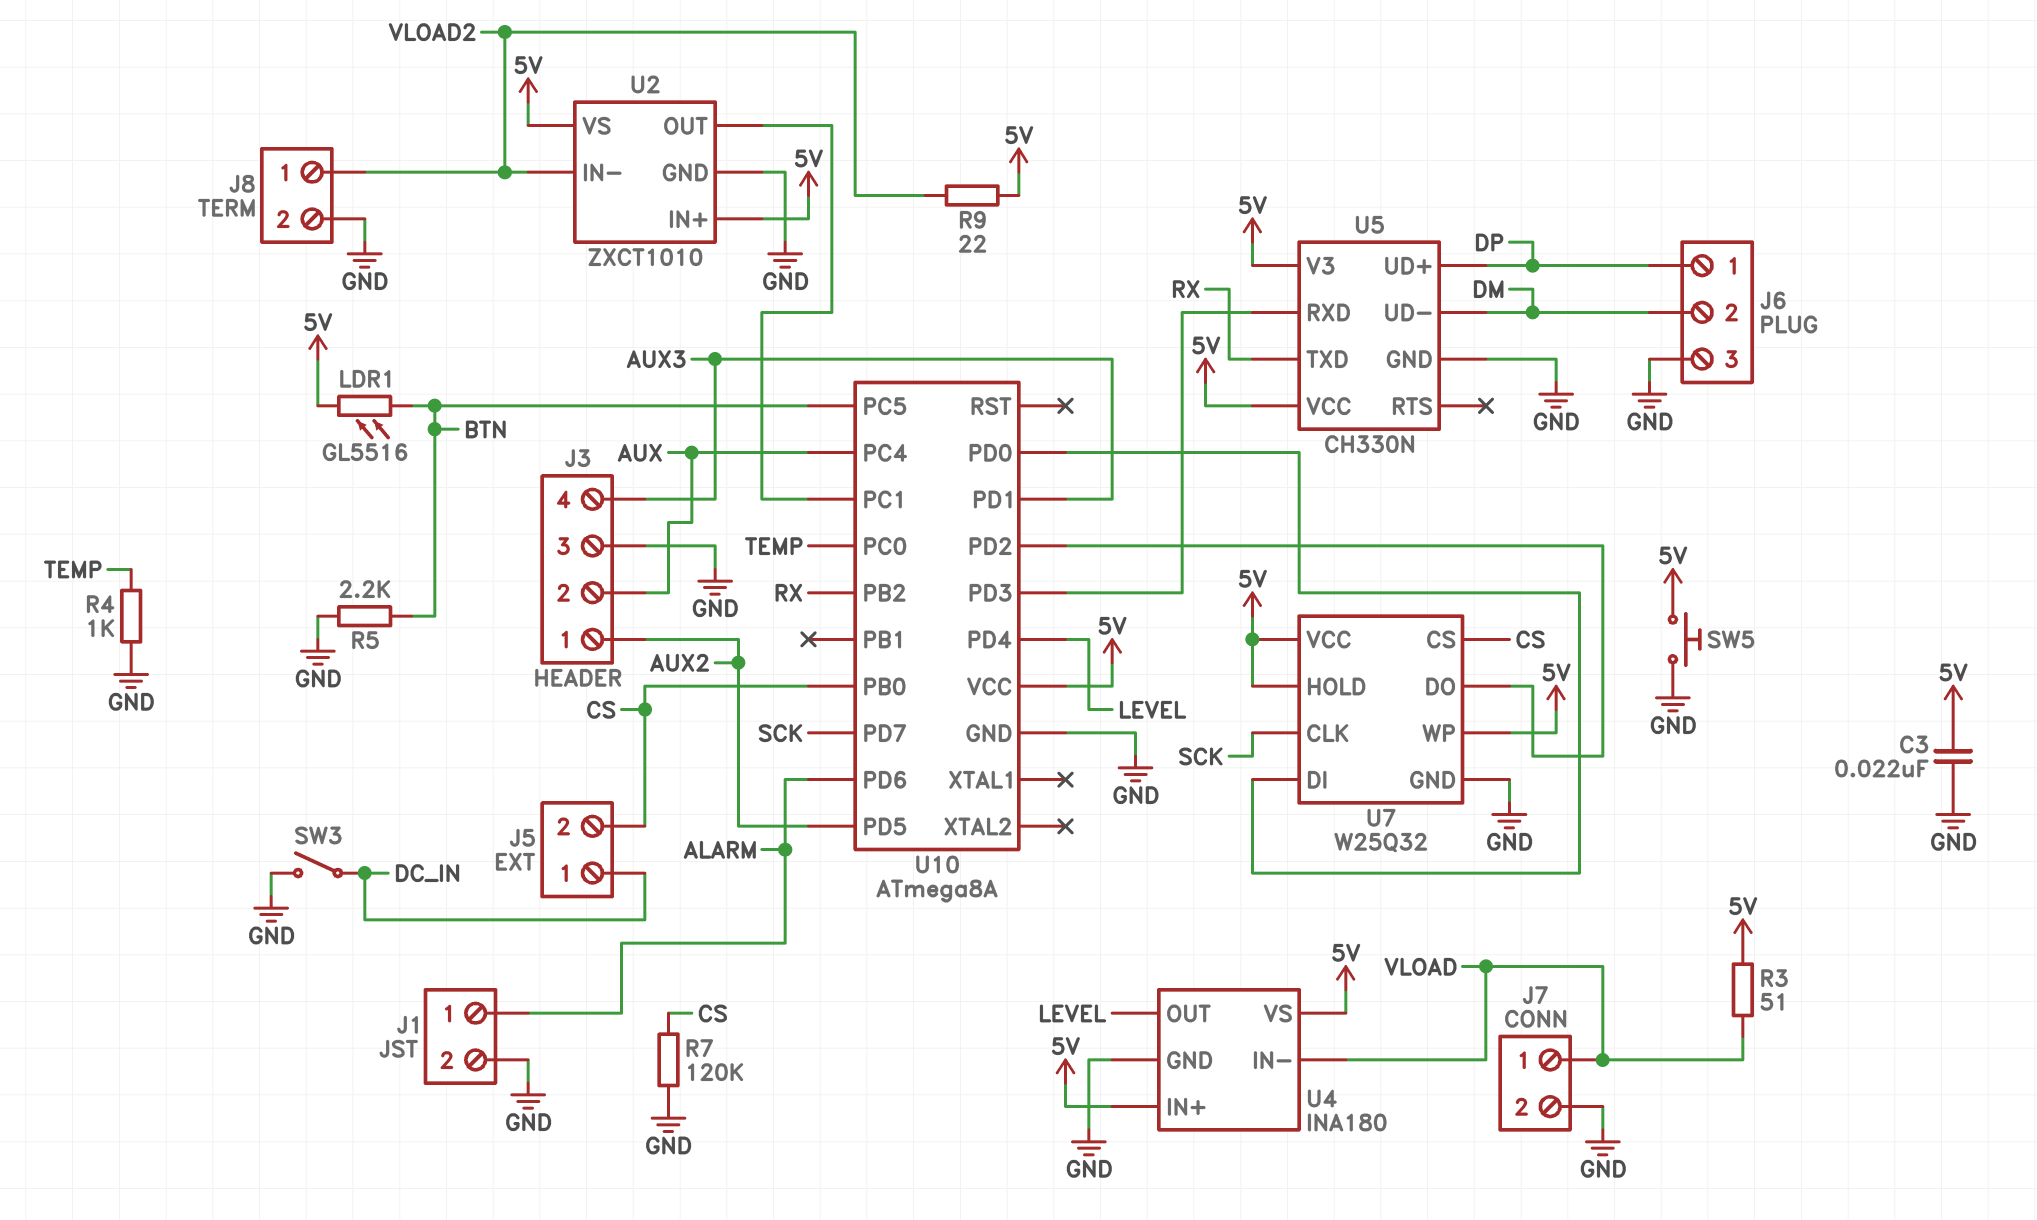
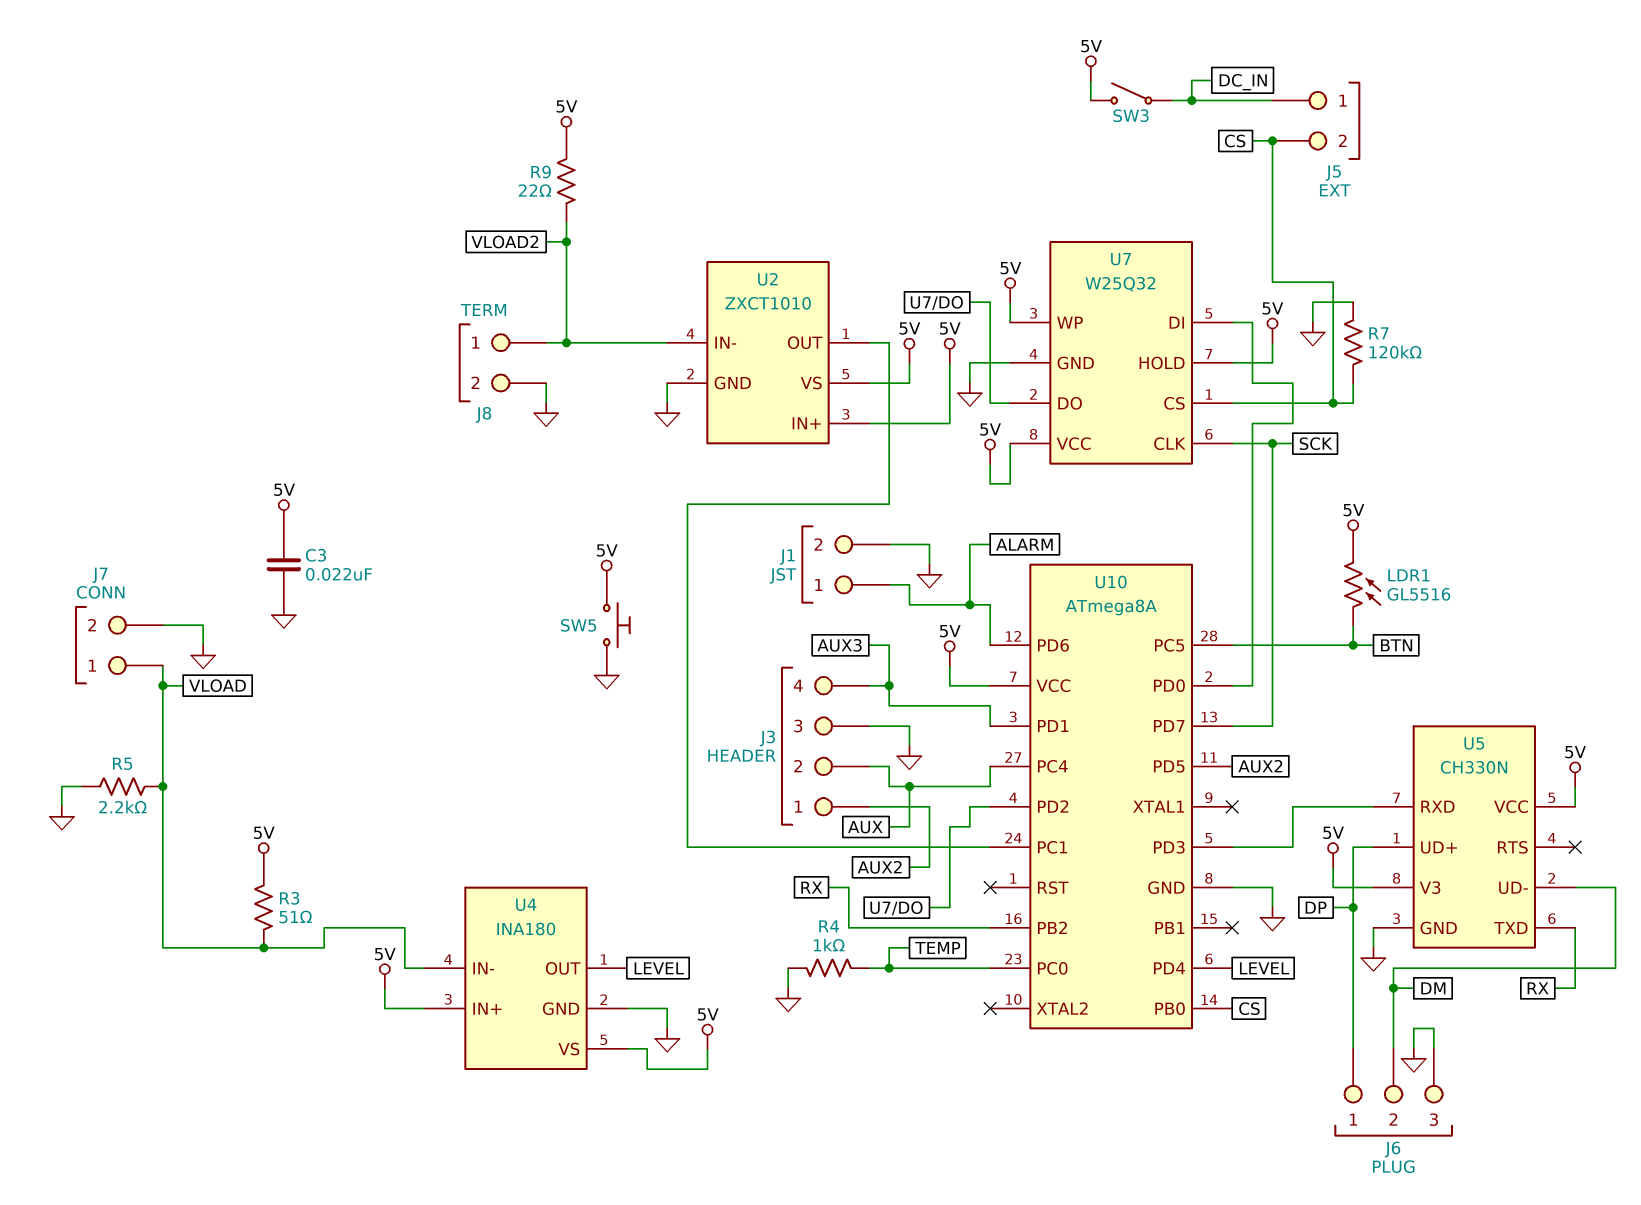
R5: 2.2k (BTN, GND) -> 2.2k (GND, VLOAD)
SW3: switch (DC_IN, GND) -> switch (5V, DC_IN)

